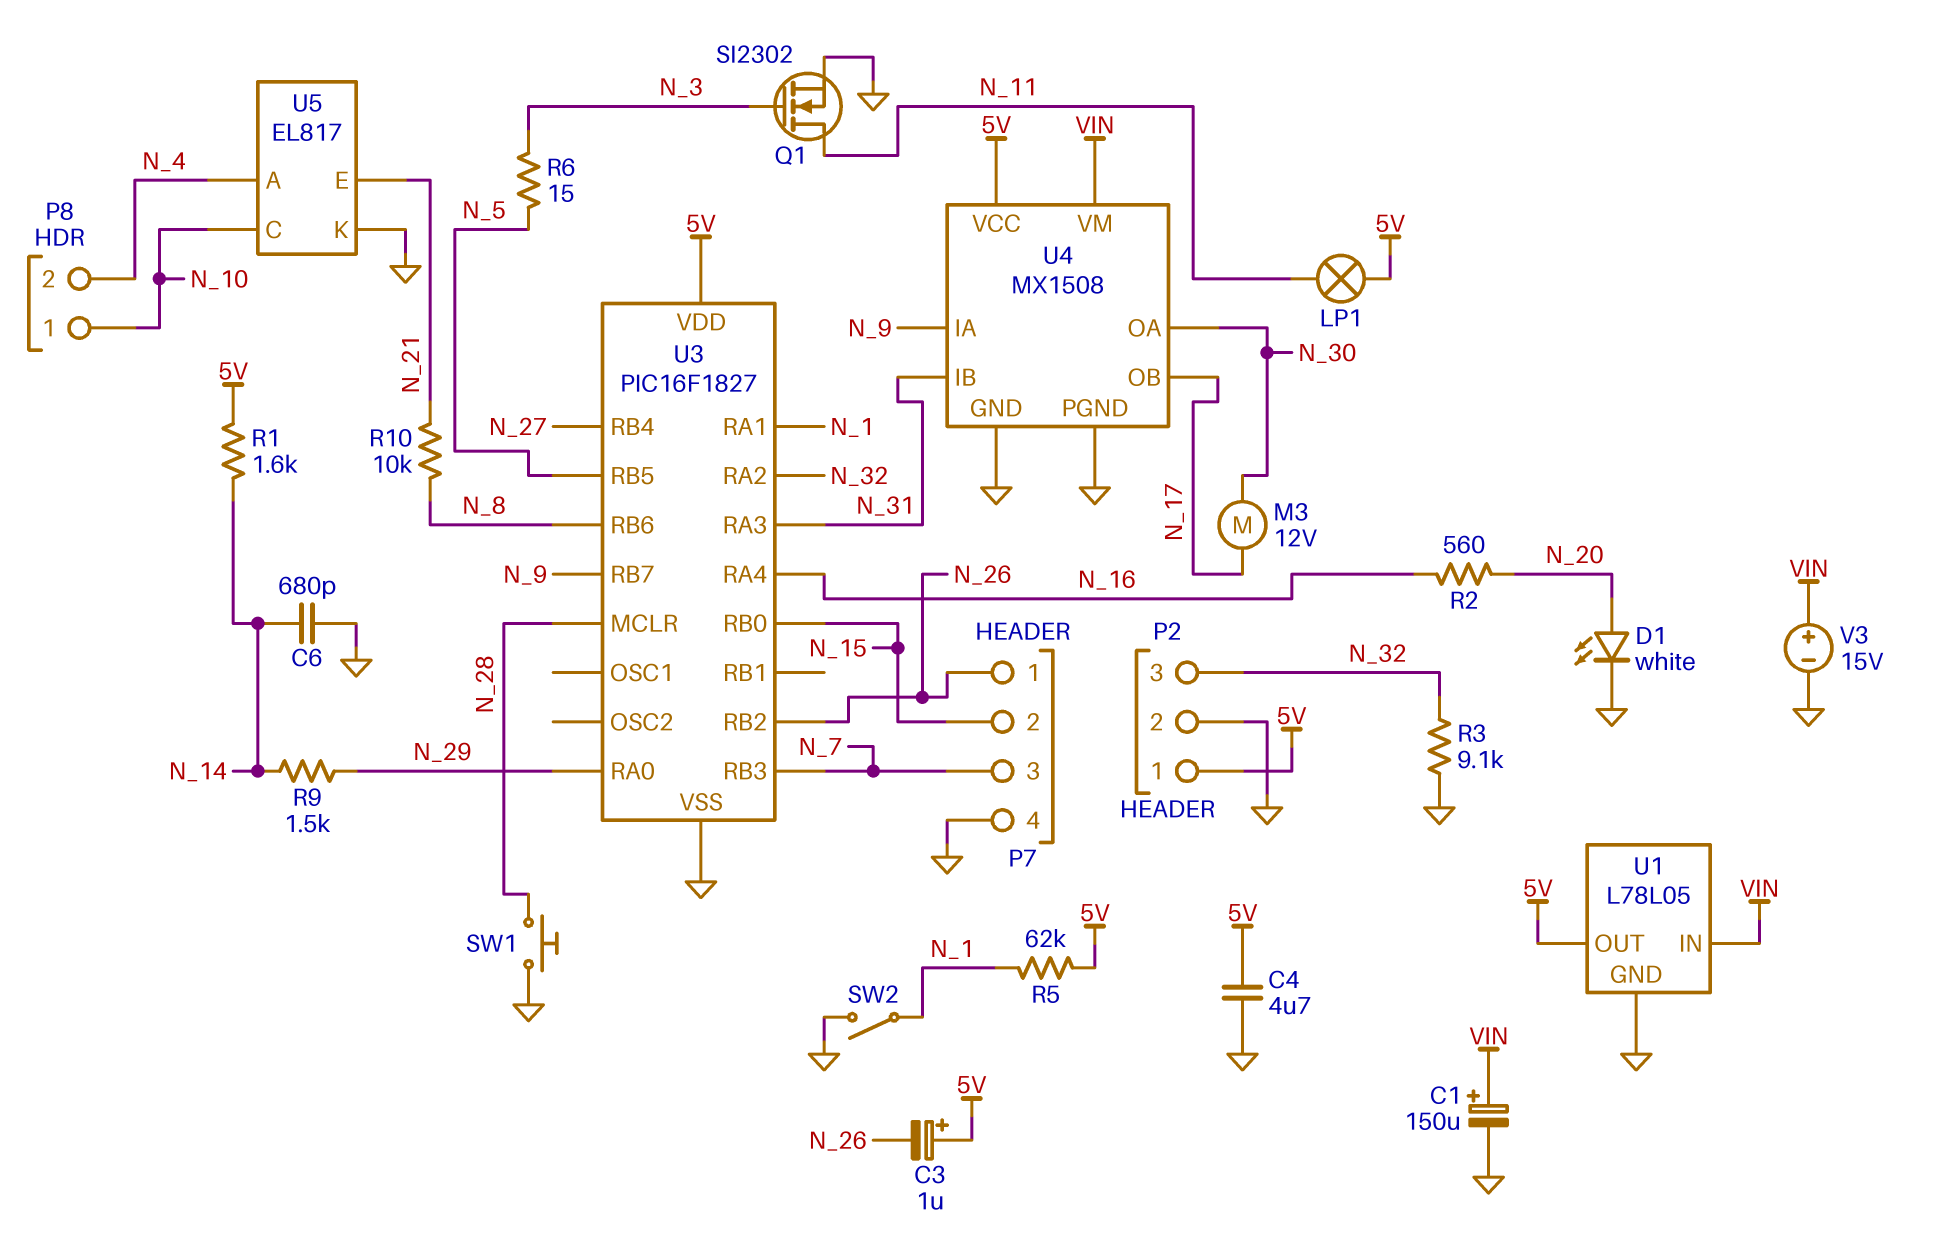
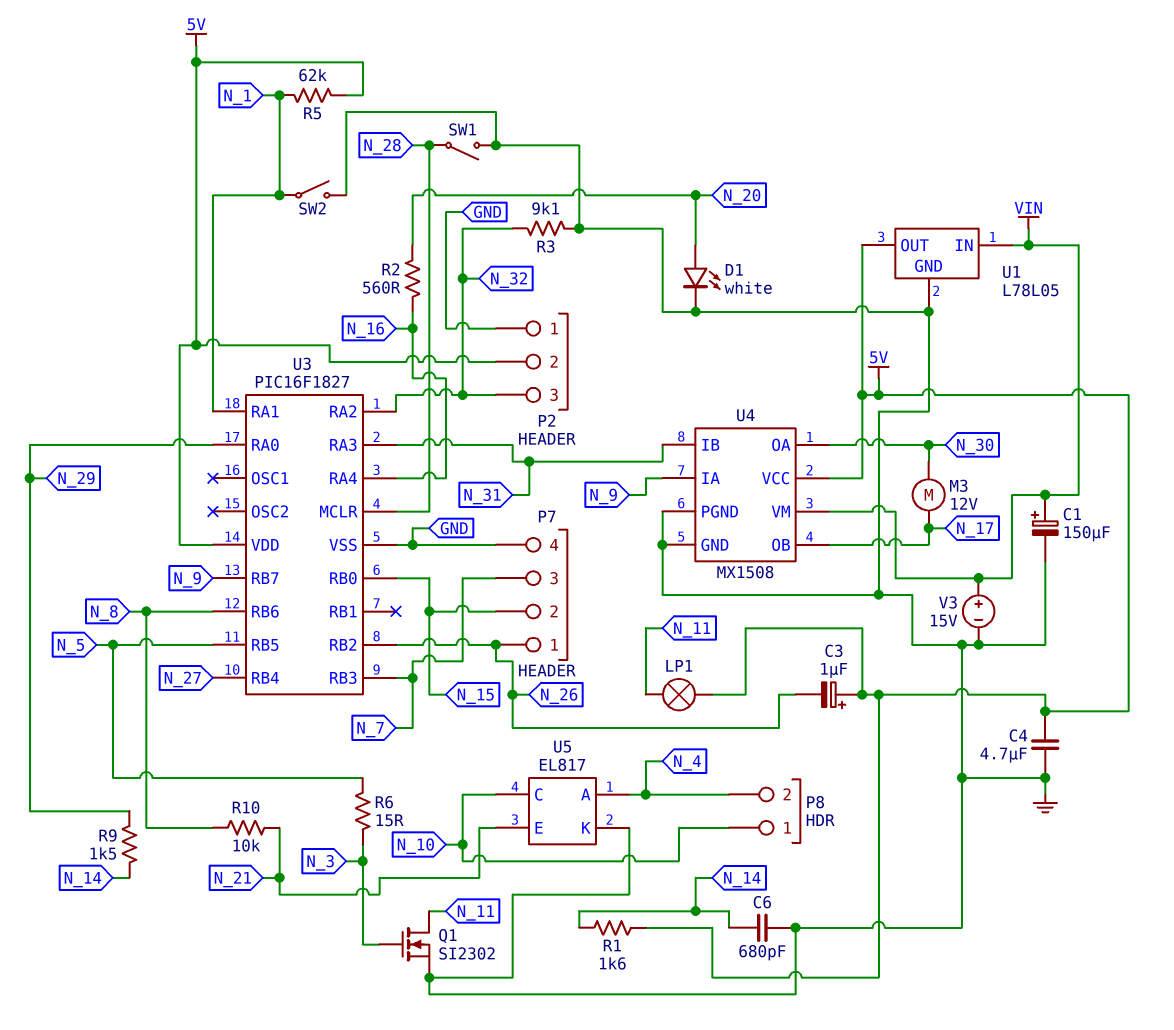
P2 pin 1: 5V -> GND
P2 pin 2: GND -> 5V
SW1: button (GND, N_28) -> switch (GND, N_28)

